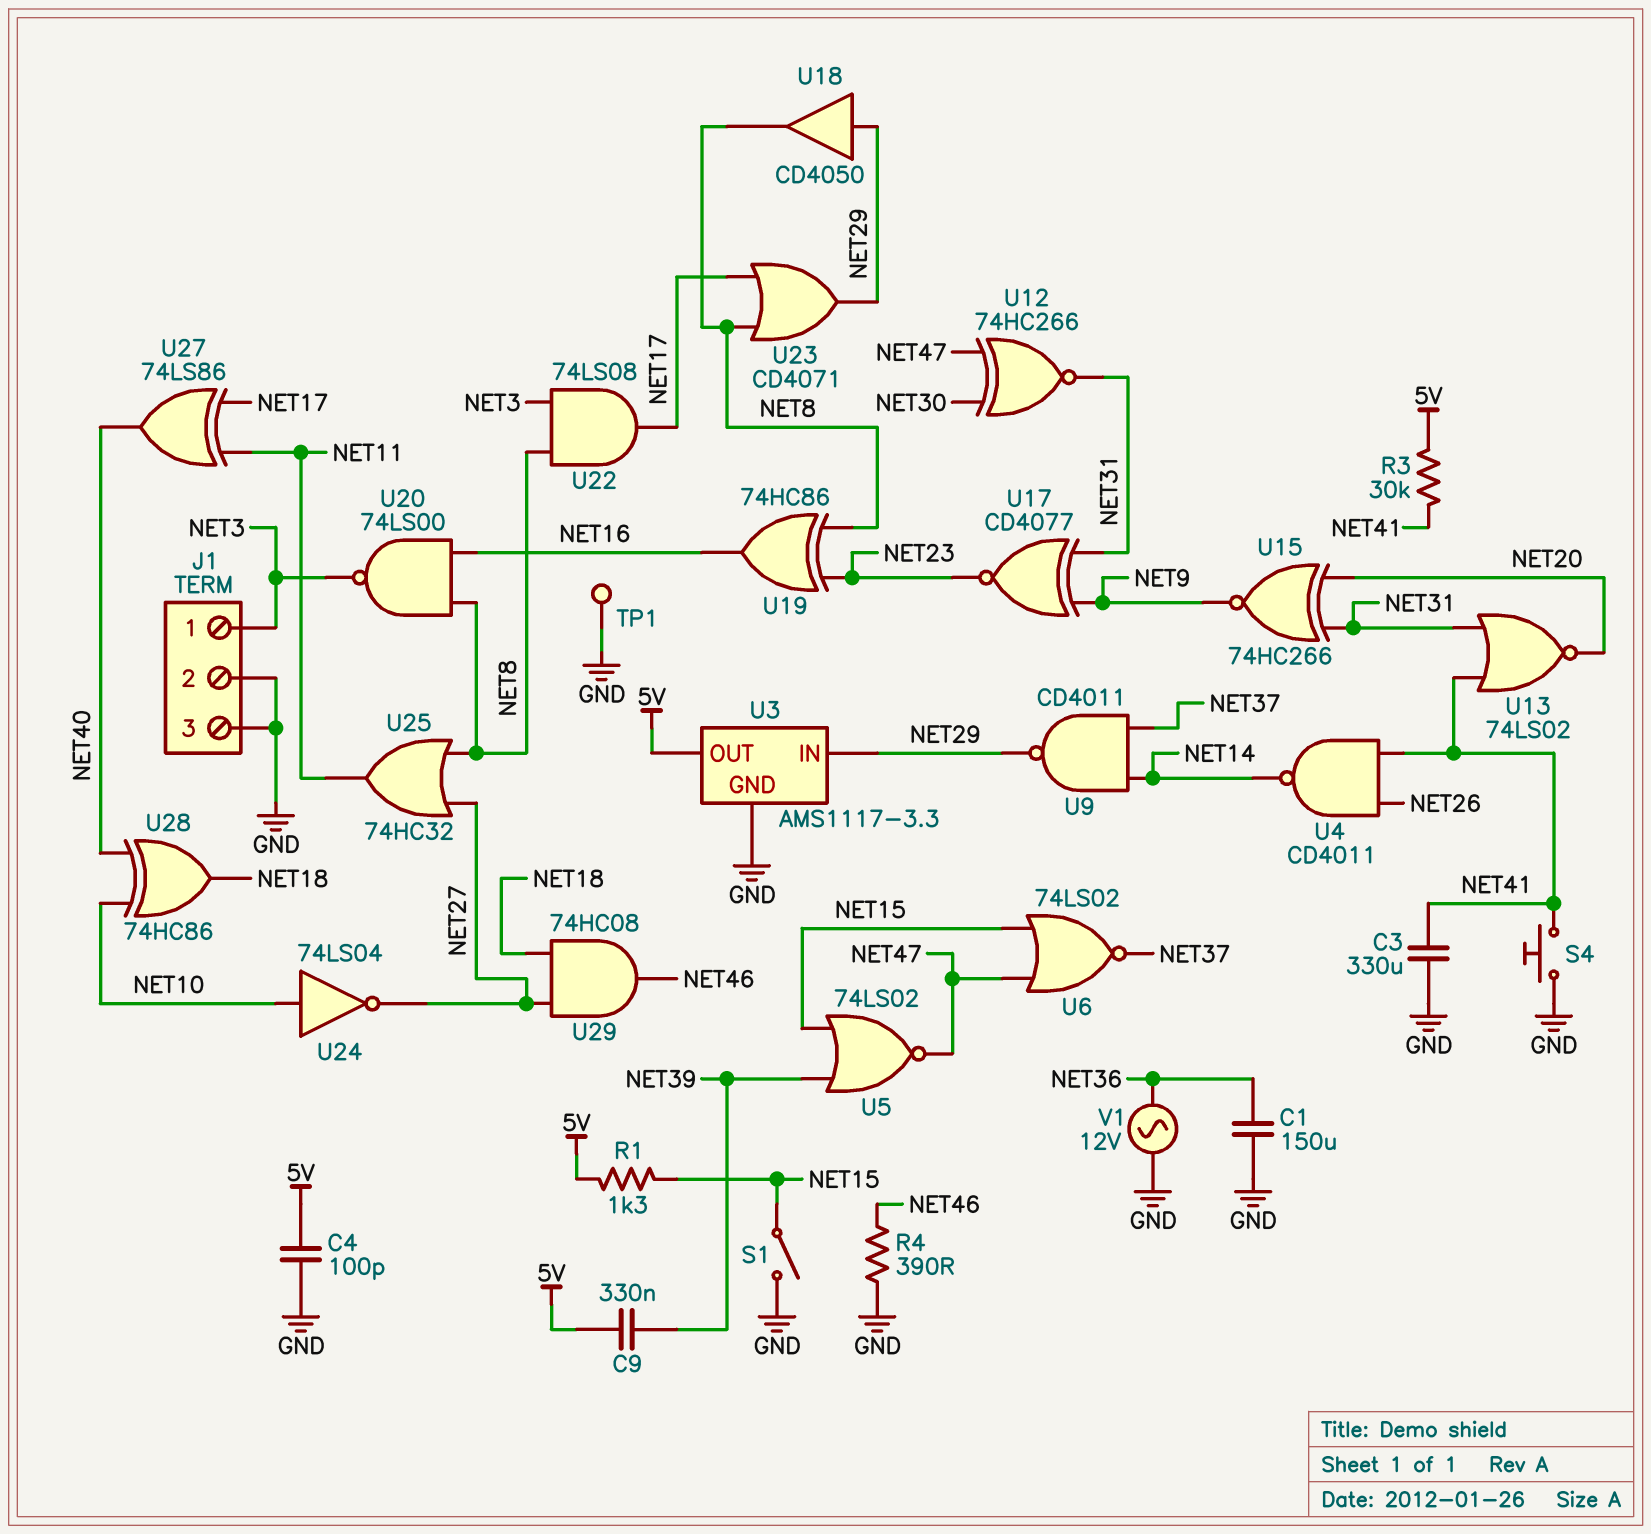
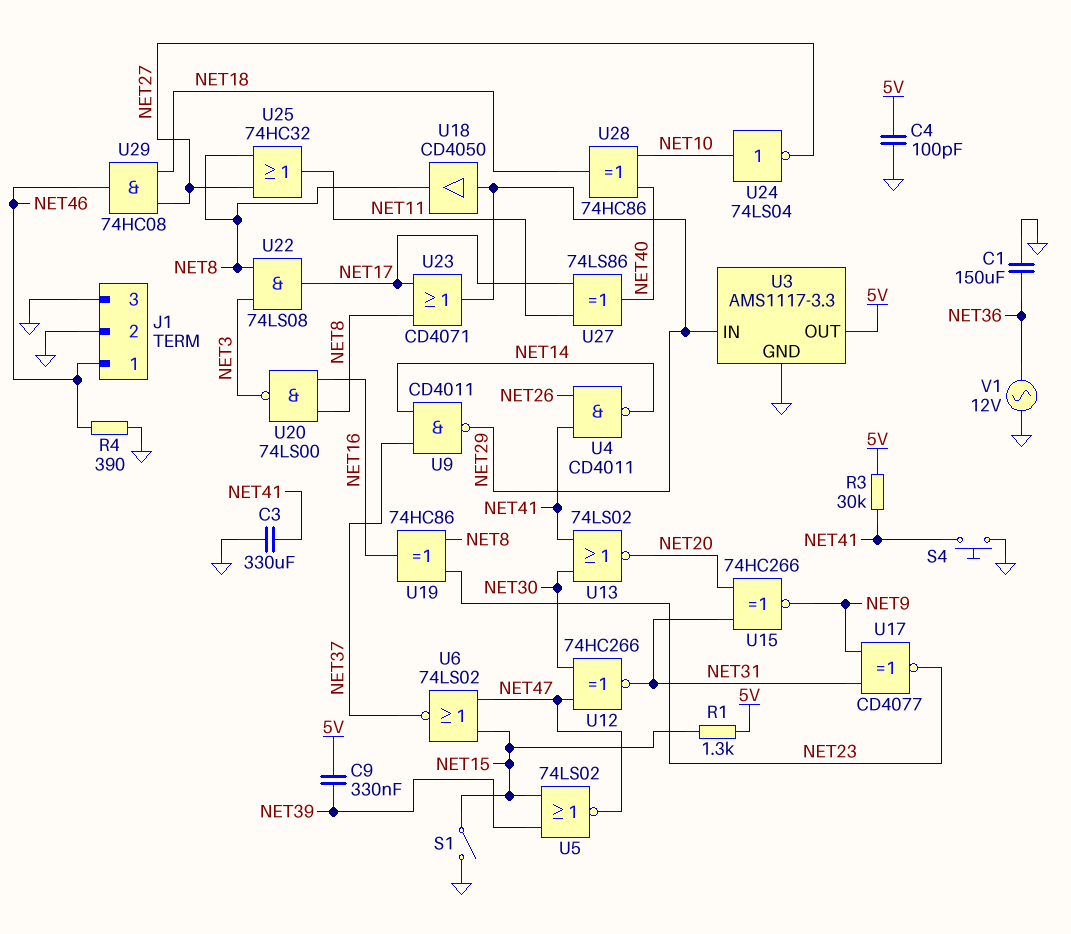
J1 pin 1: NET3 -> NET46
TP1: test point (GND) -> none
U13: NOR 74LS02 (in NET31, in NET41, out NET20) -> NOR 74LS02 (in NET30, in NET41, out NET20)

